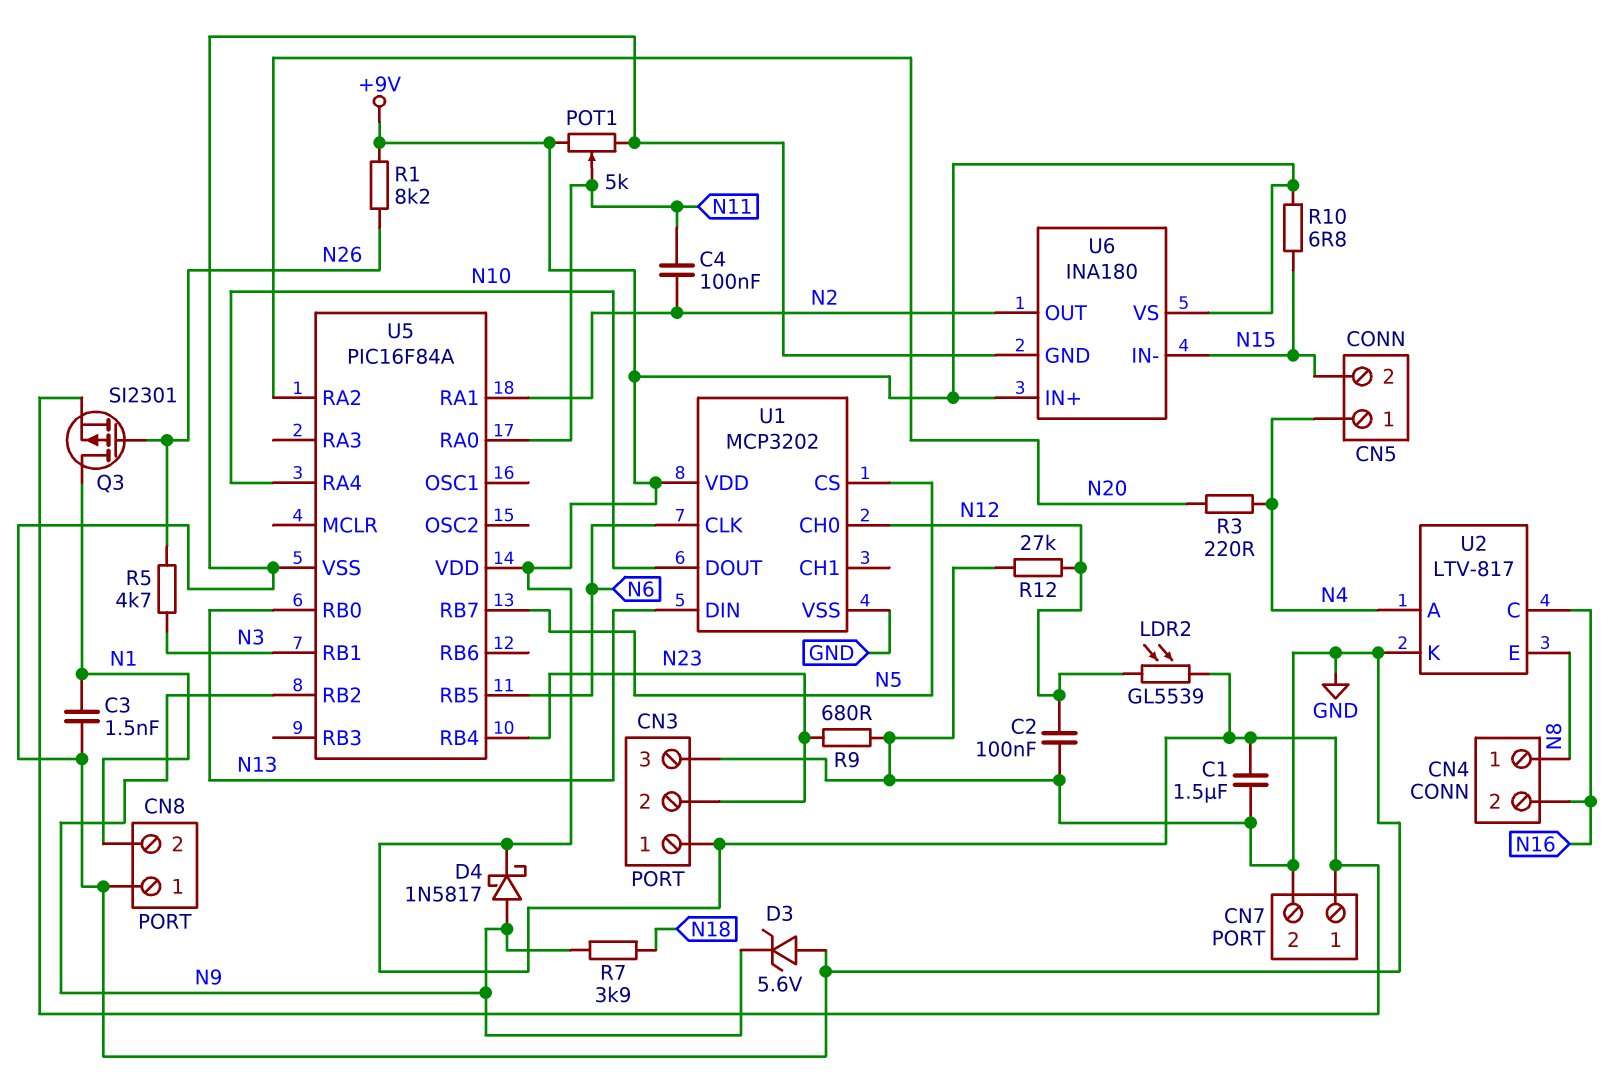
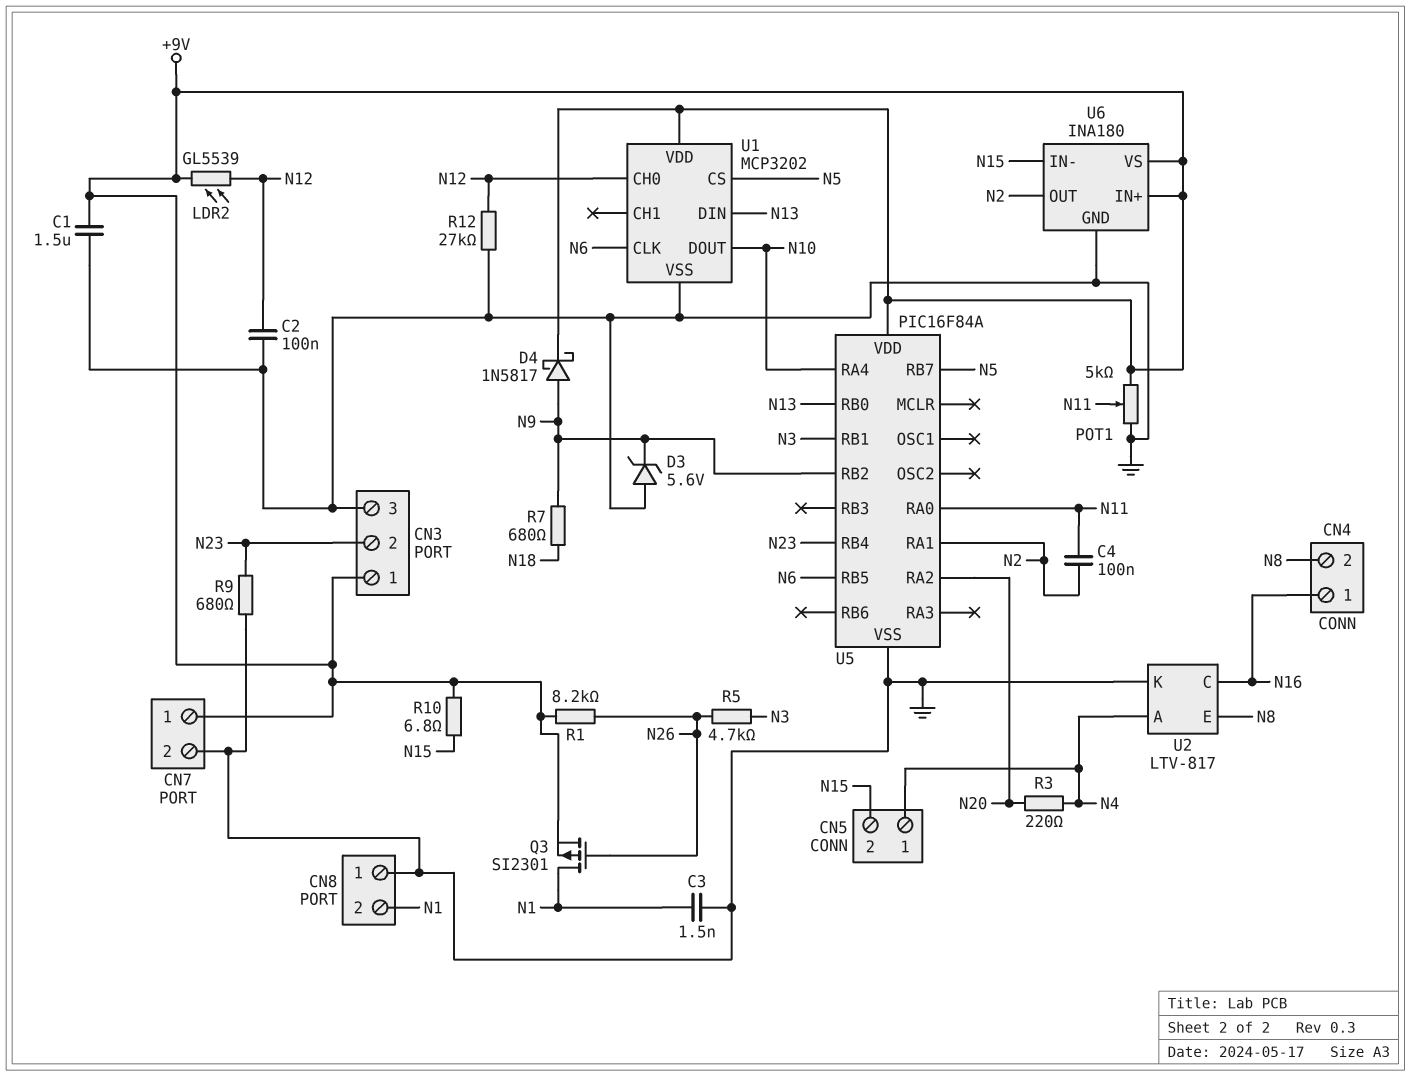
CN4 pin 1: N8 -> N16
CN4 pin 2: N16 -> N8
R7: 3.9k (N9, N18) -> 680 (N9, N18)

